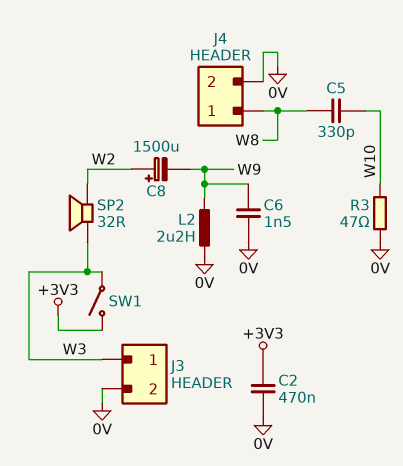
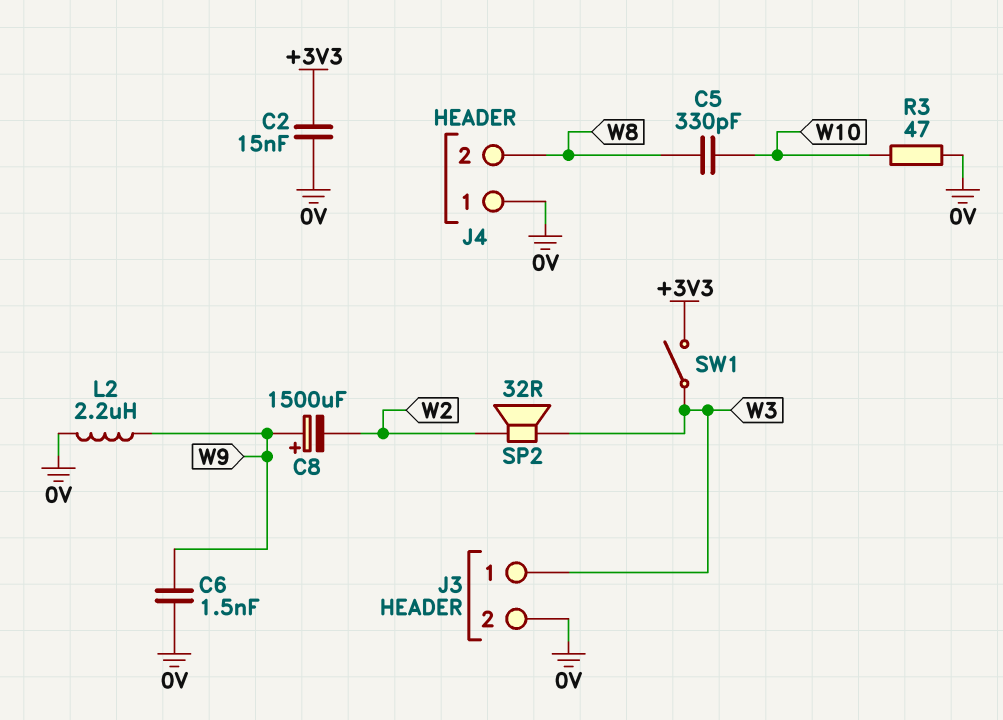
C2: 470nF (+3V3, 0V) -> 15nF (+3V3, 0V)
C8: 1500uF (plus W2, minus W9) -> 1500uF (plus W9, minus W2)
J4 pin 1: W8 -> 0V
J4 pin 2: 0V -> W8

